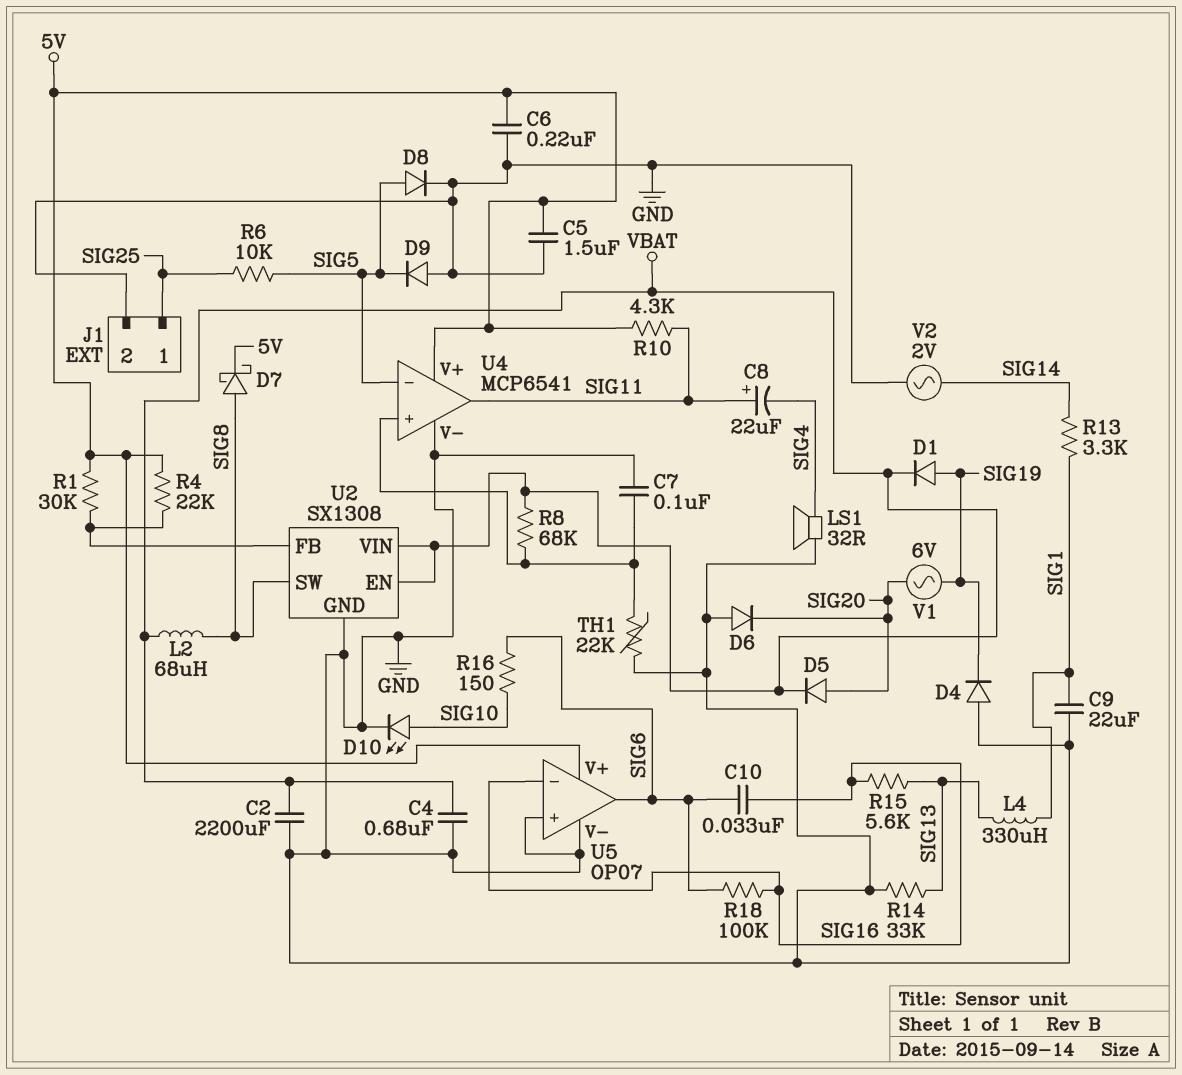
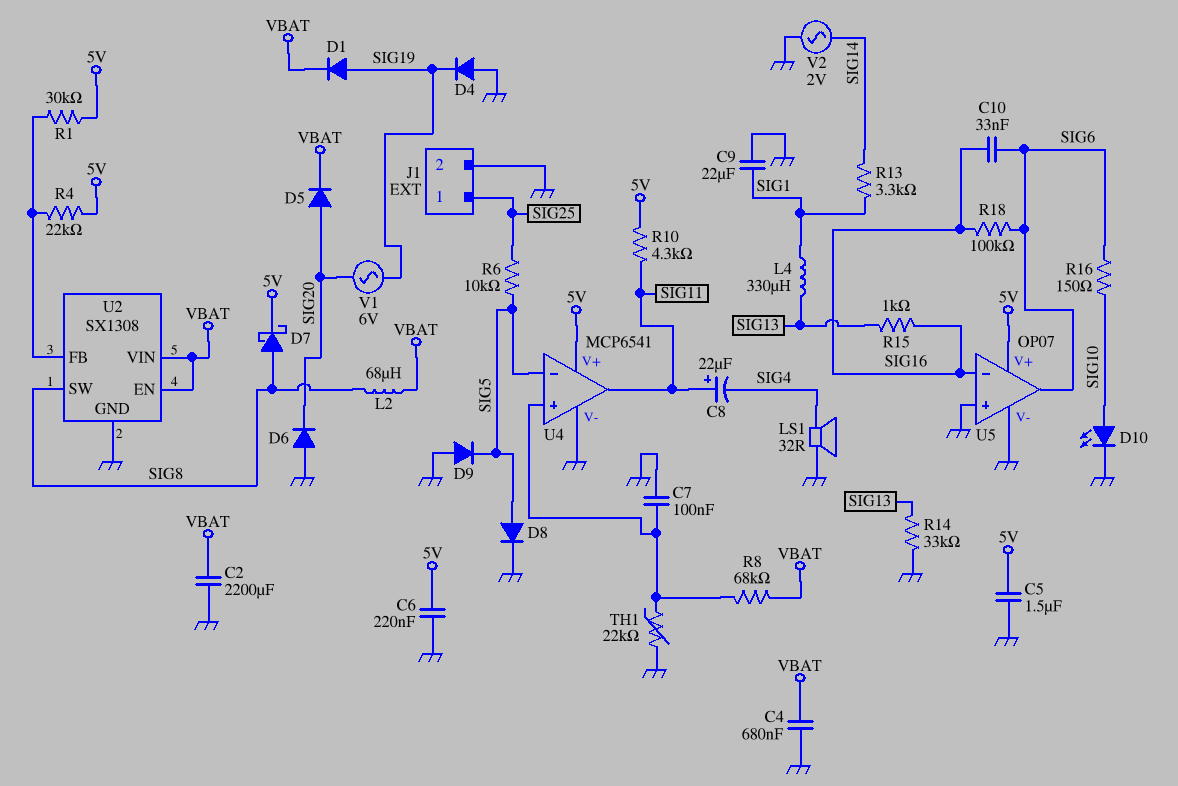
R15: 5.6k (SIG13, SIG16) -> 1k (SIG13, SIG16)

